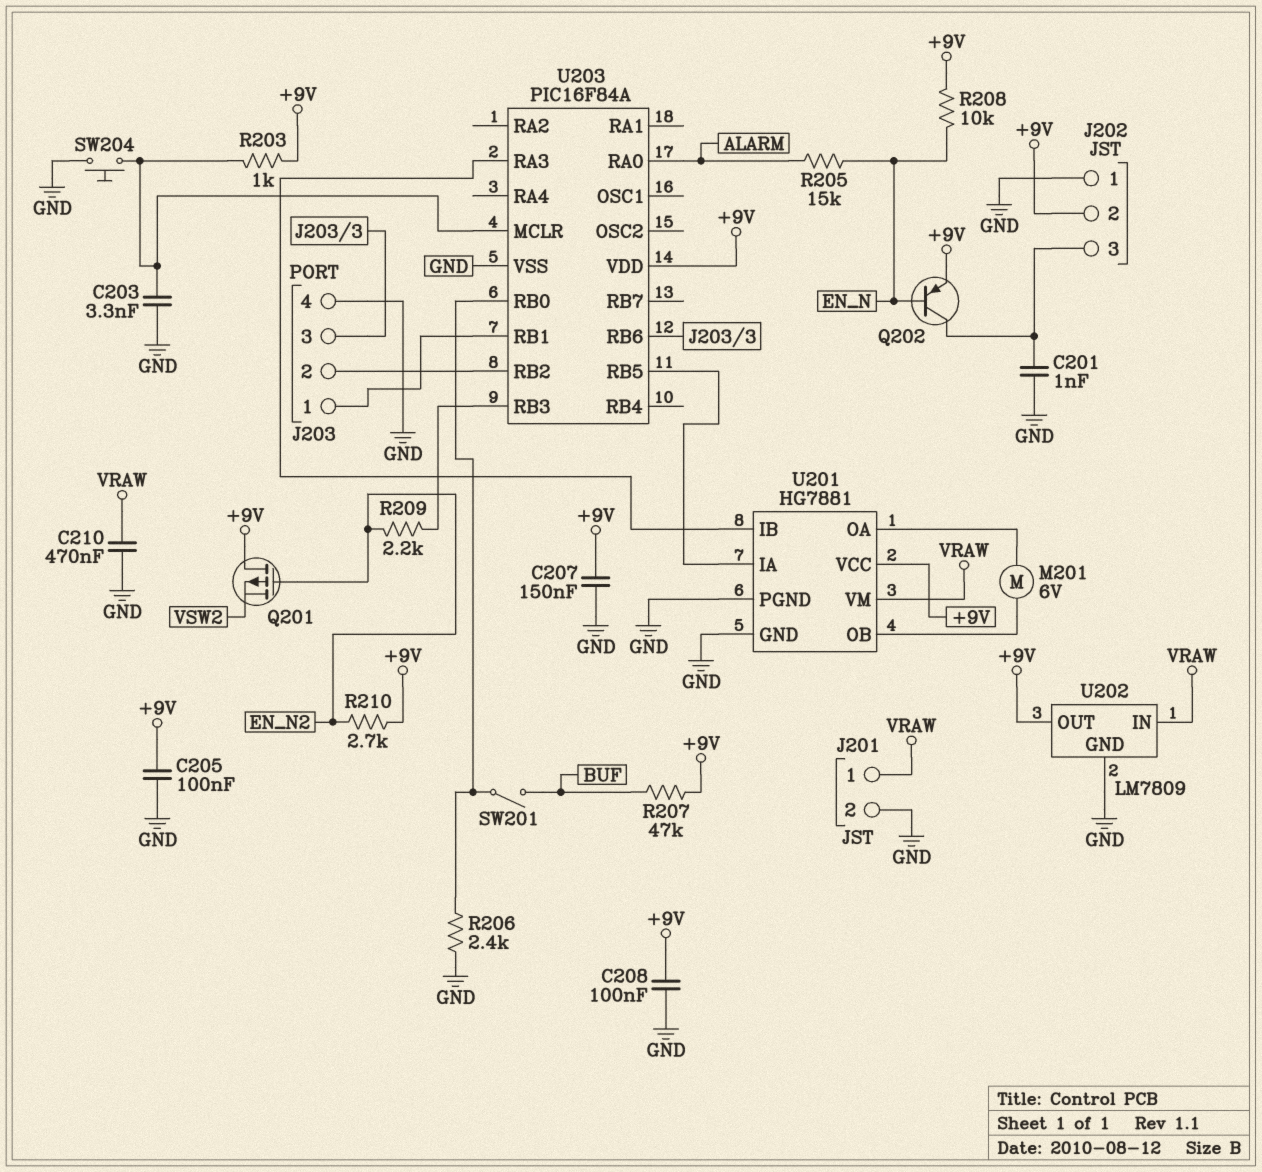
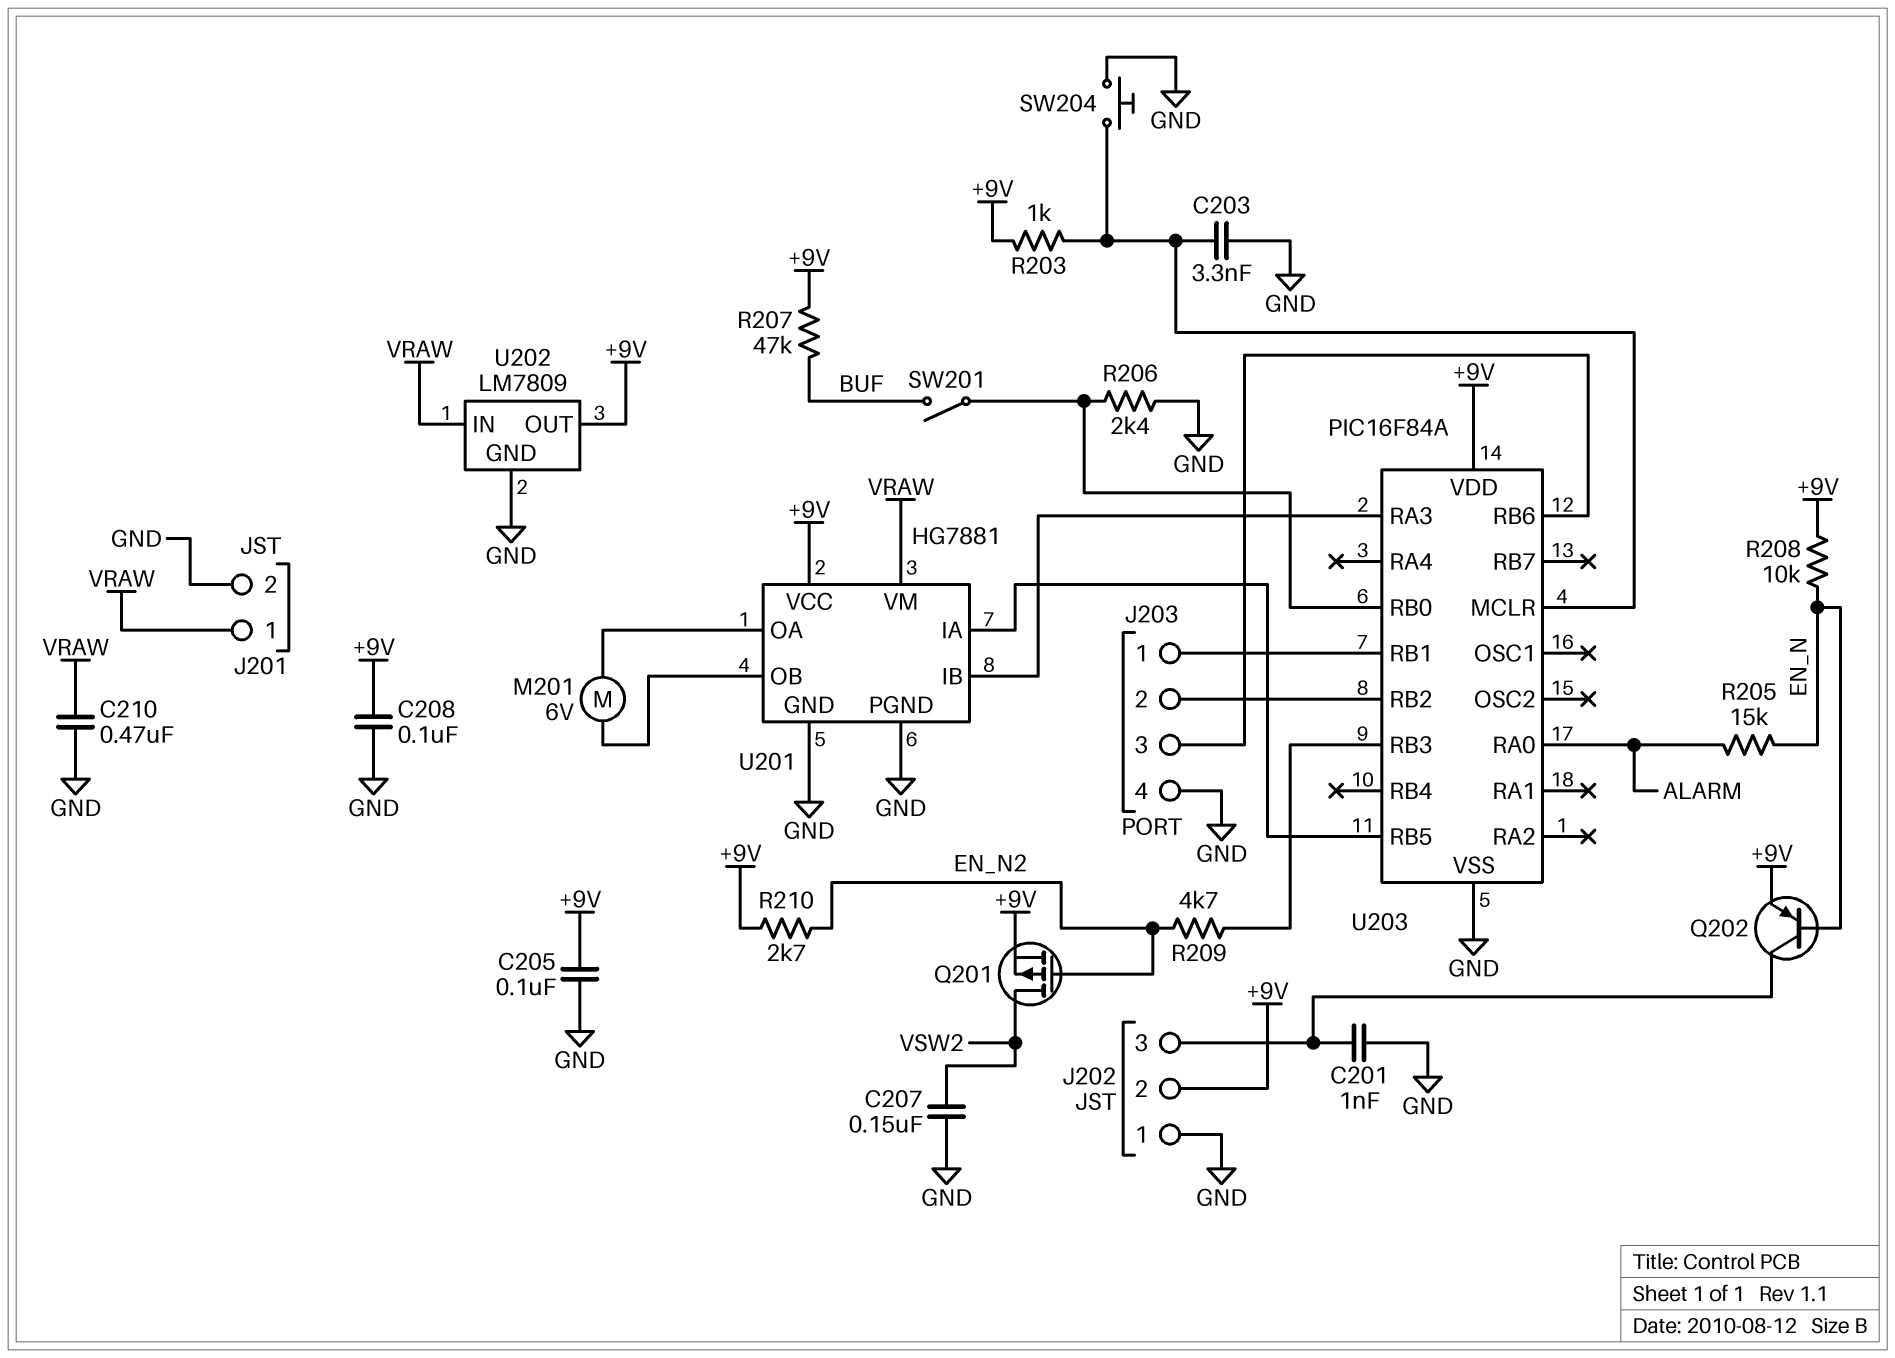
C207: 150nF (+9V, GND) -> 150nF (GND, VSW2)
Q201: PMOS (G EN_N2, D +9V, S VSW2) -> PMOS (G EN_N2, D VSW2, S +9V)
R209: 2.2k (EN_N2, U203/RB3) -> 4.7k (EN_N2, U203/RB3)

